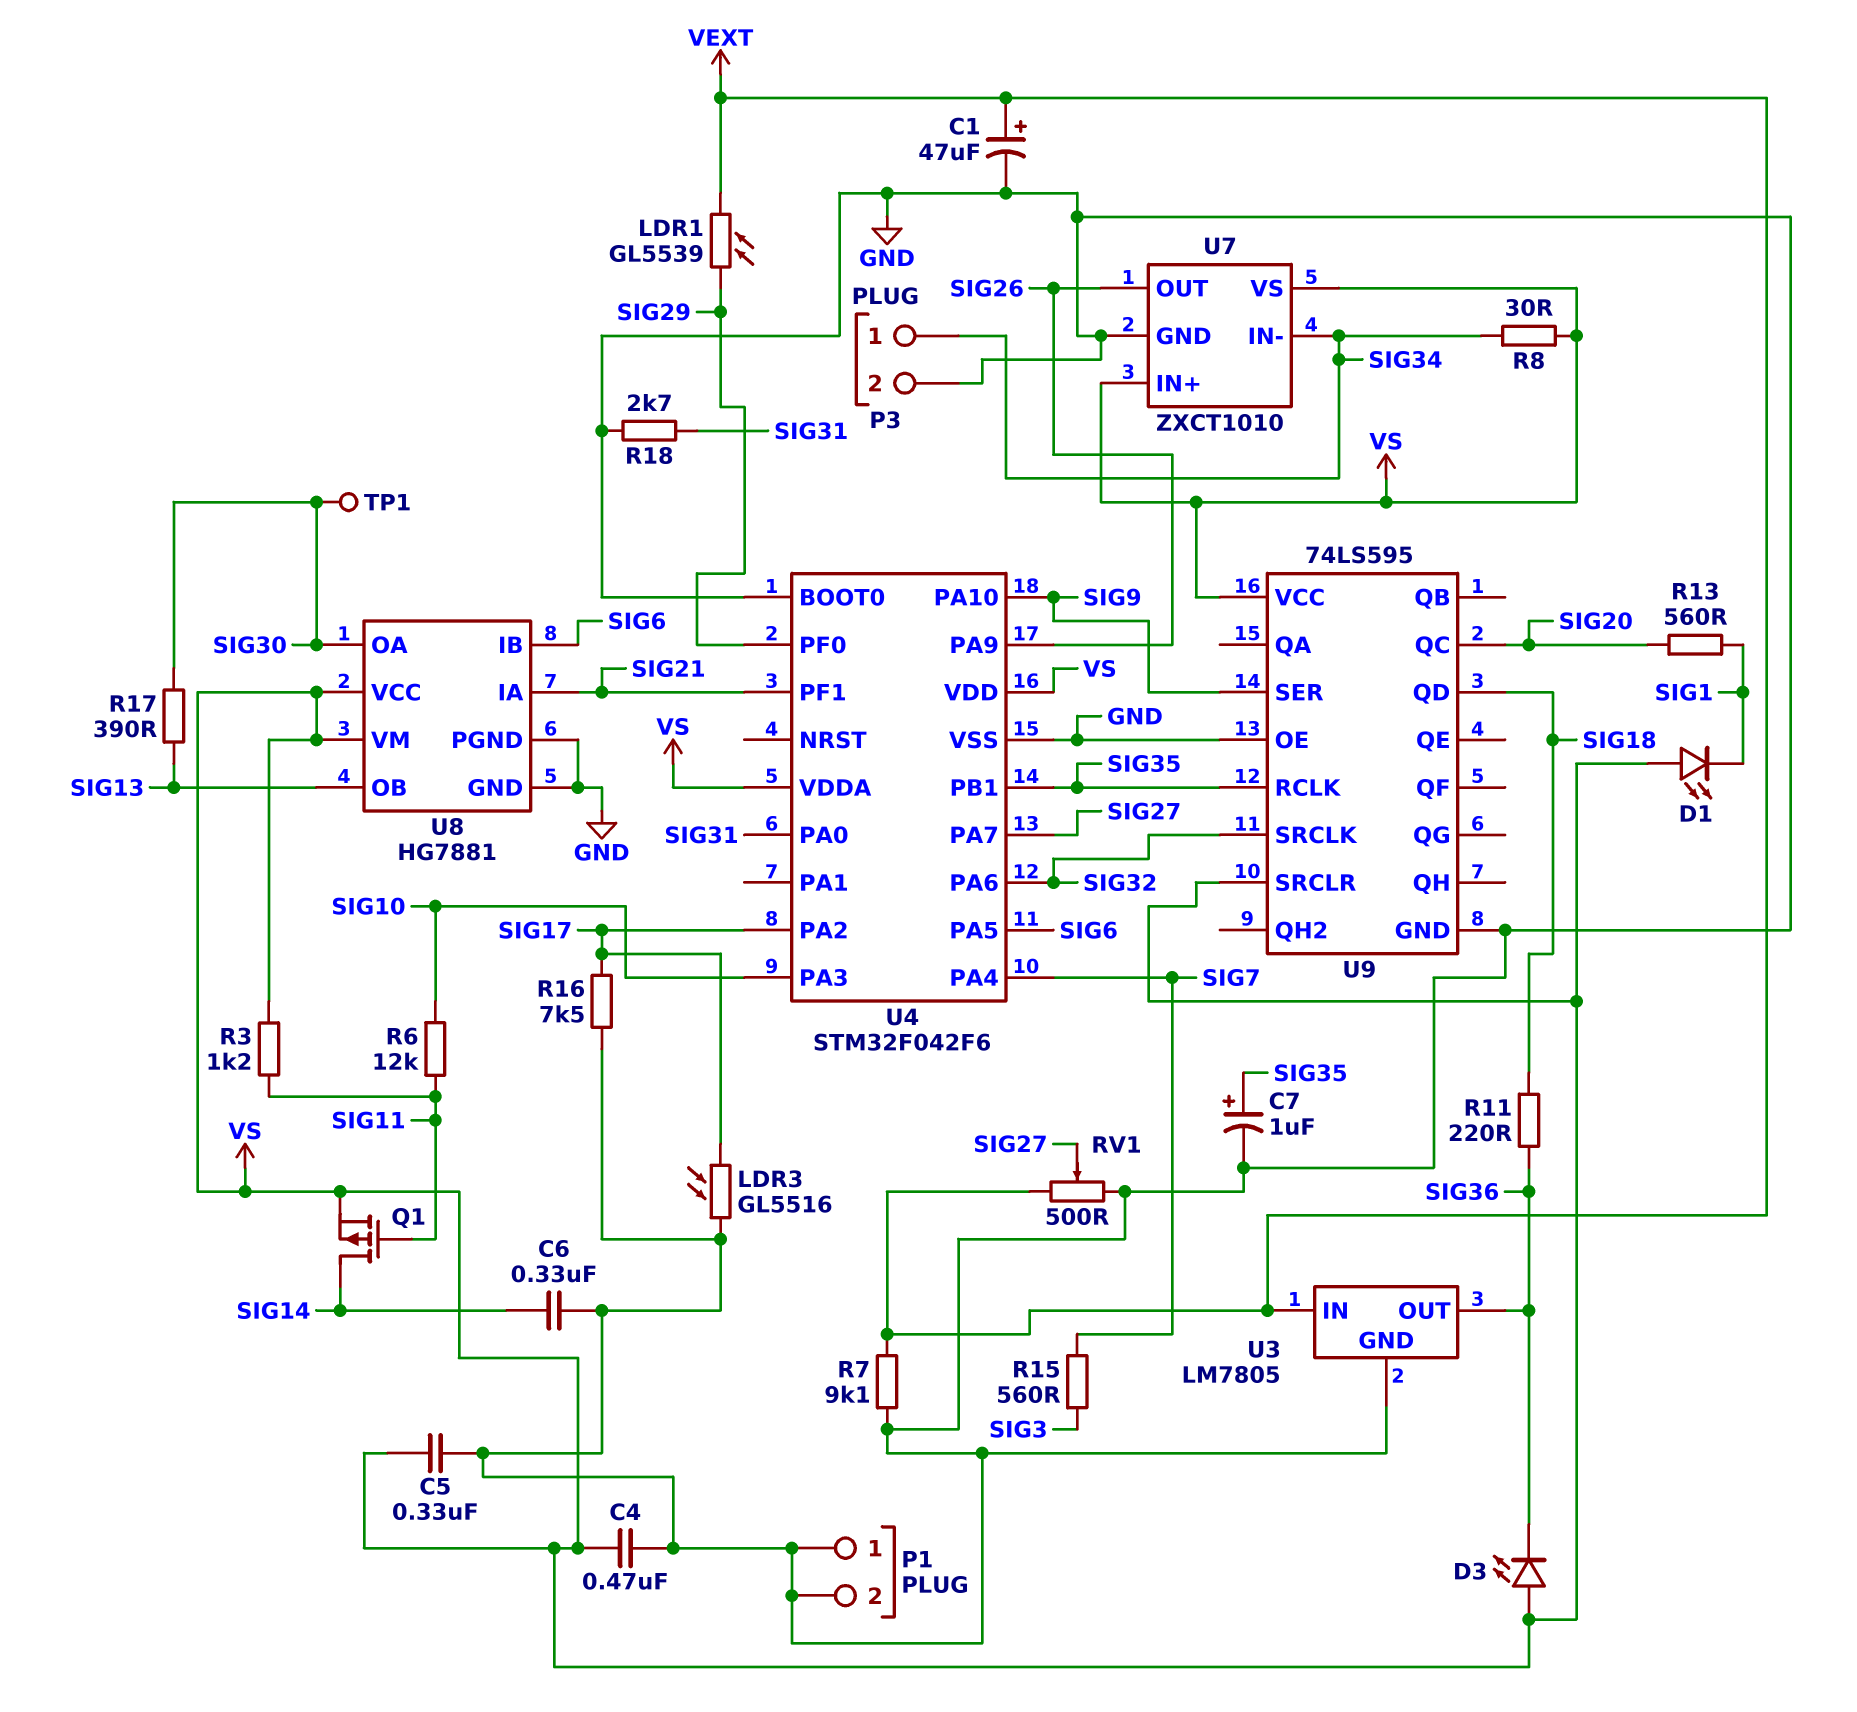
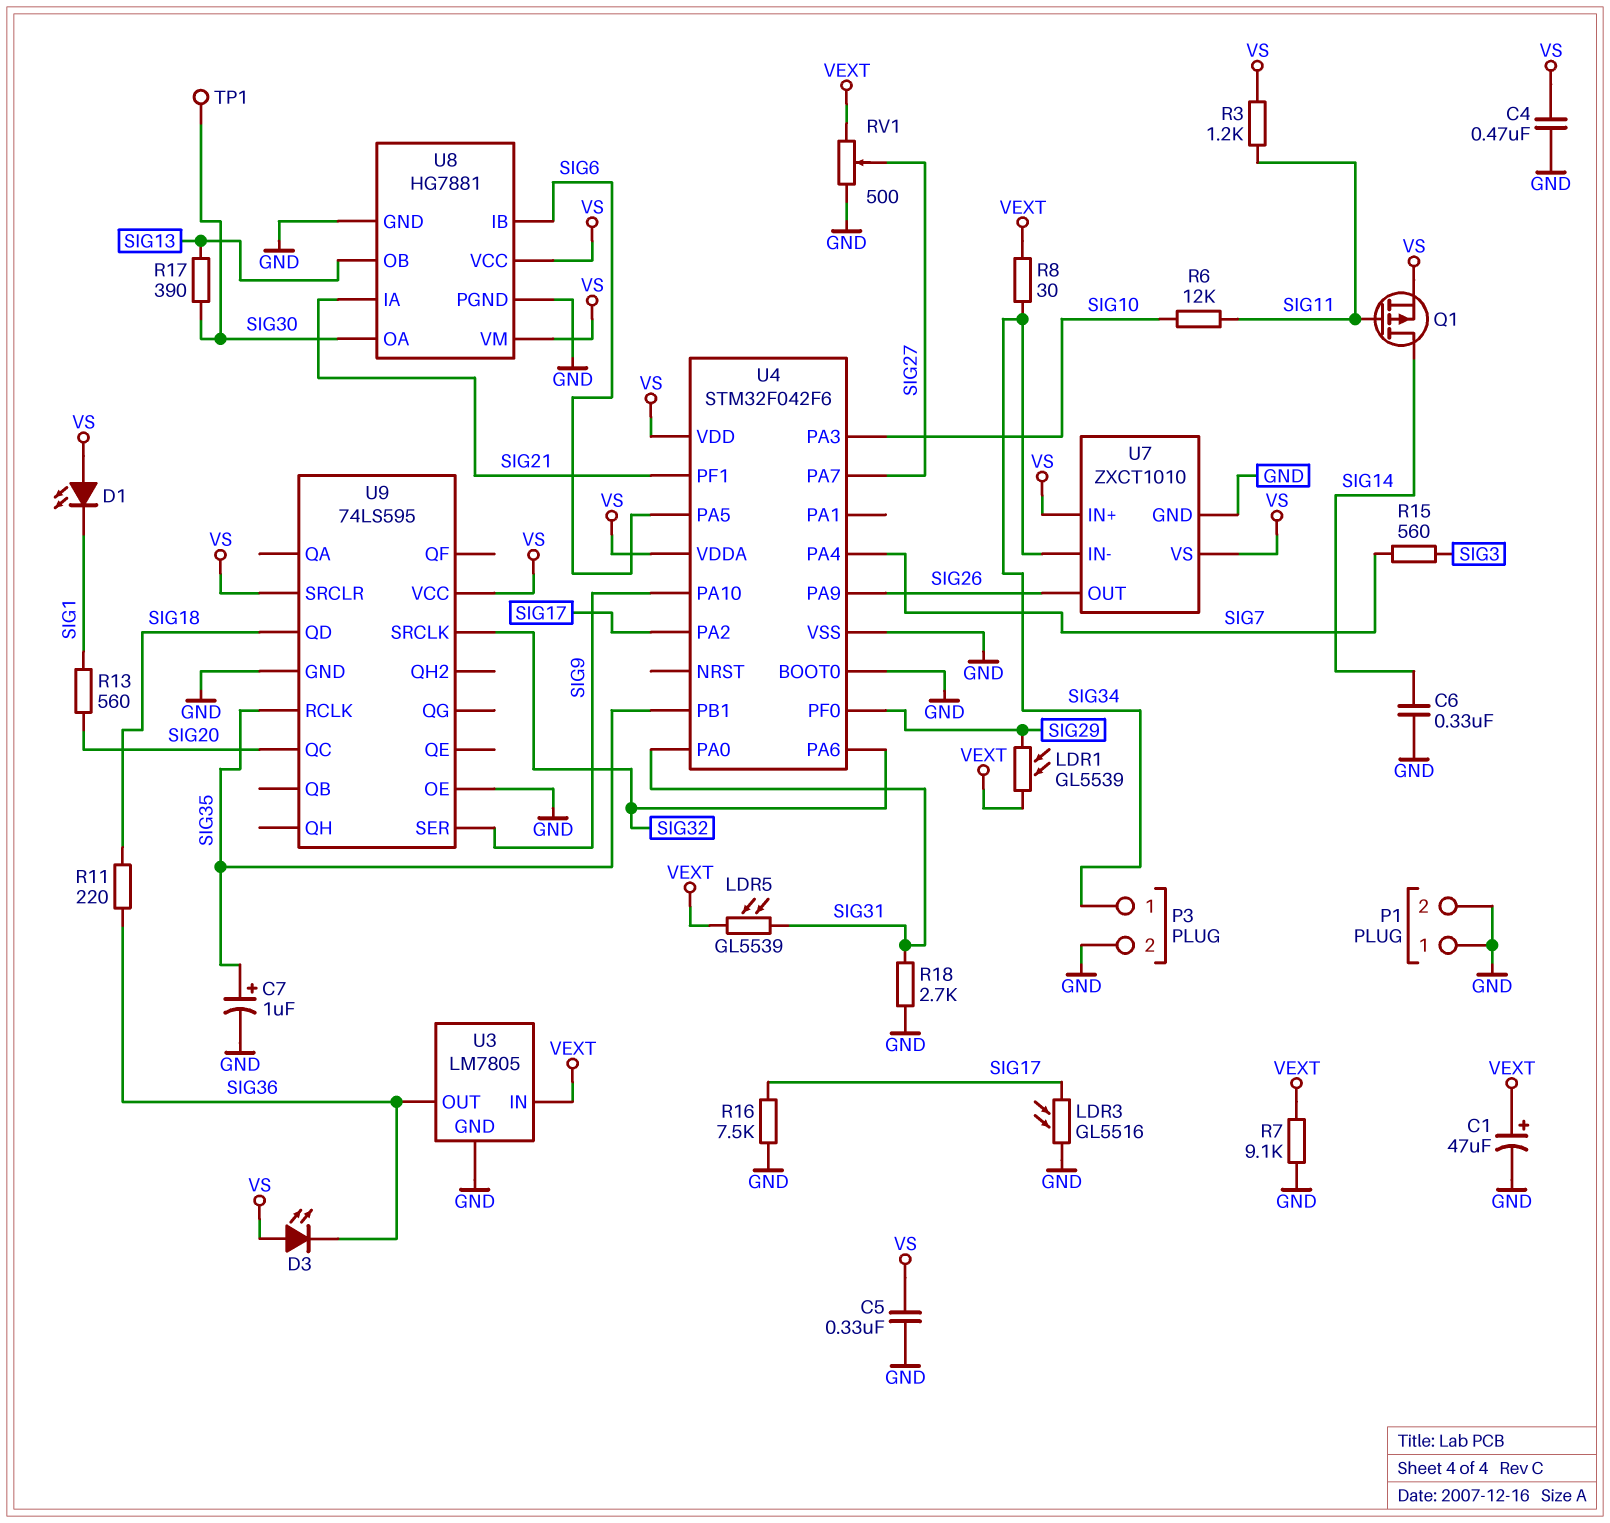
LDR5: none -> GL5539 (SIG31, VEXT)
R8: 30 (SIG34, VS) -> 30 (SIG34, VEXT)

